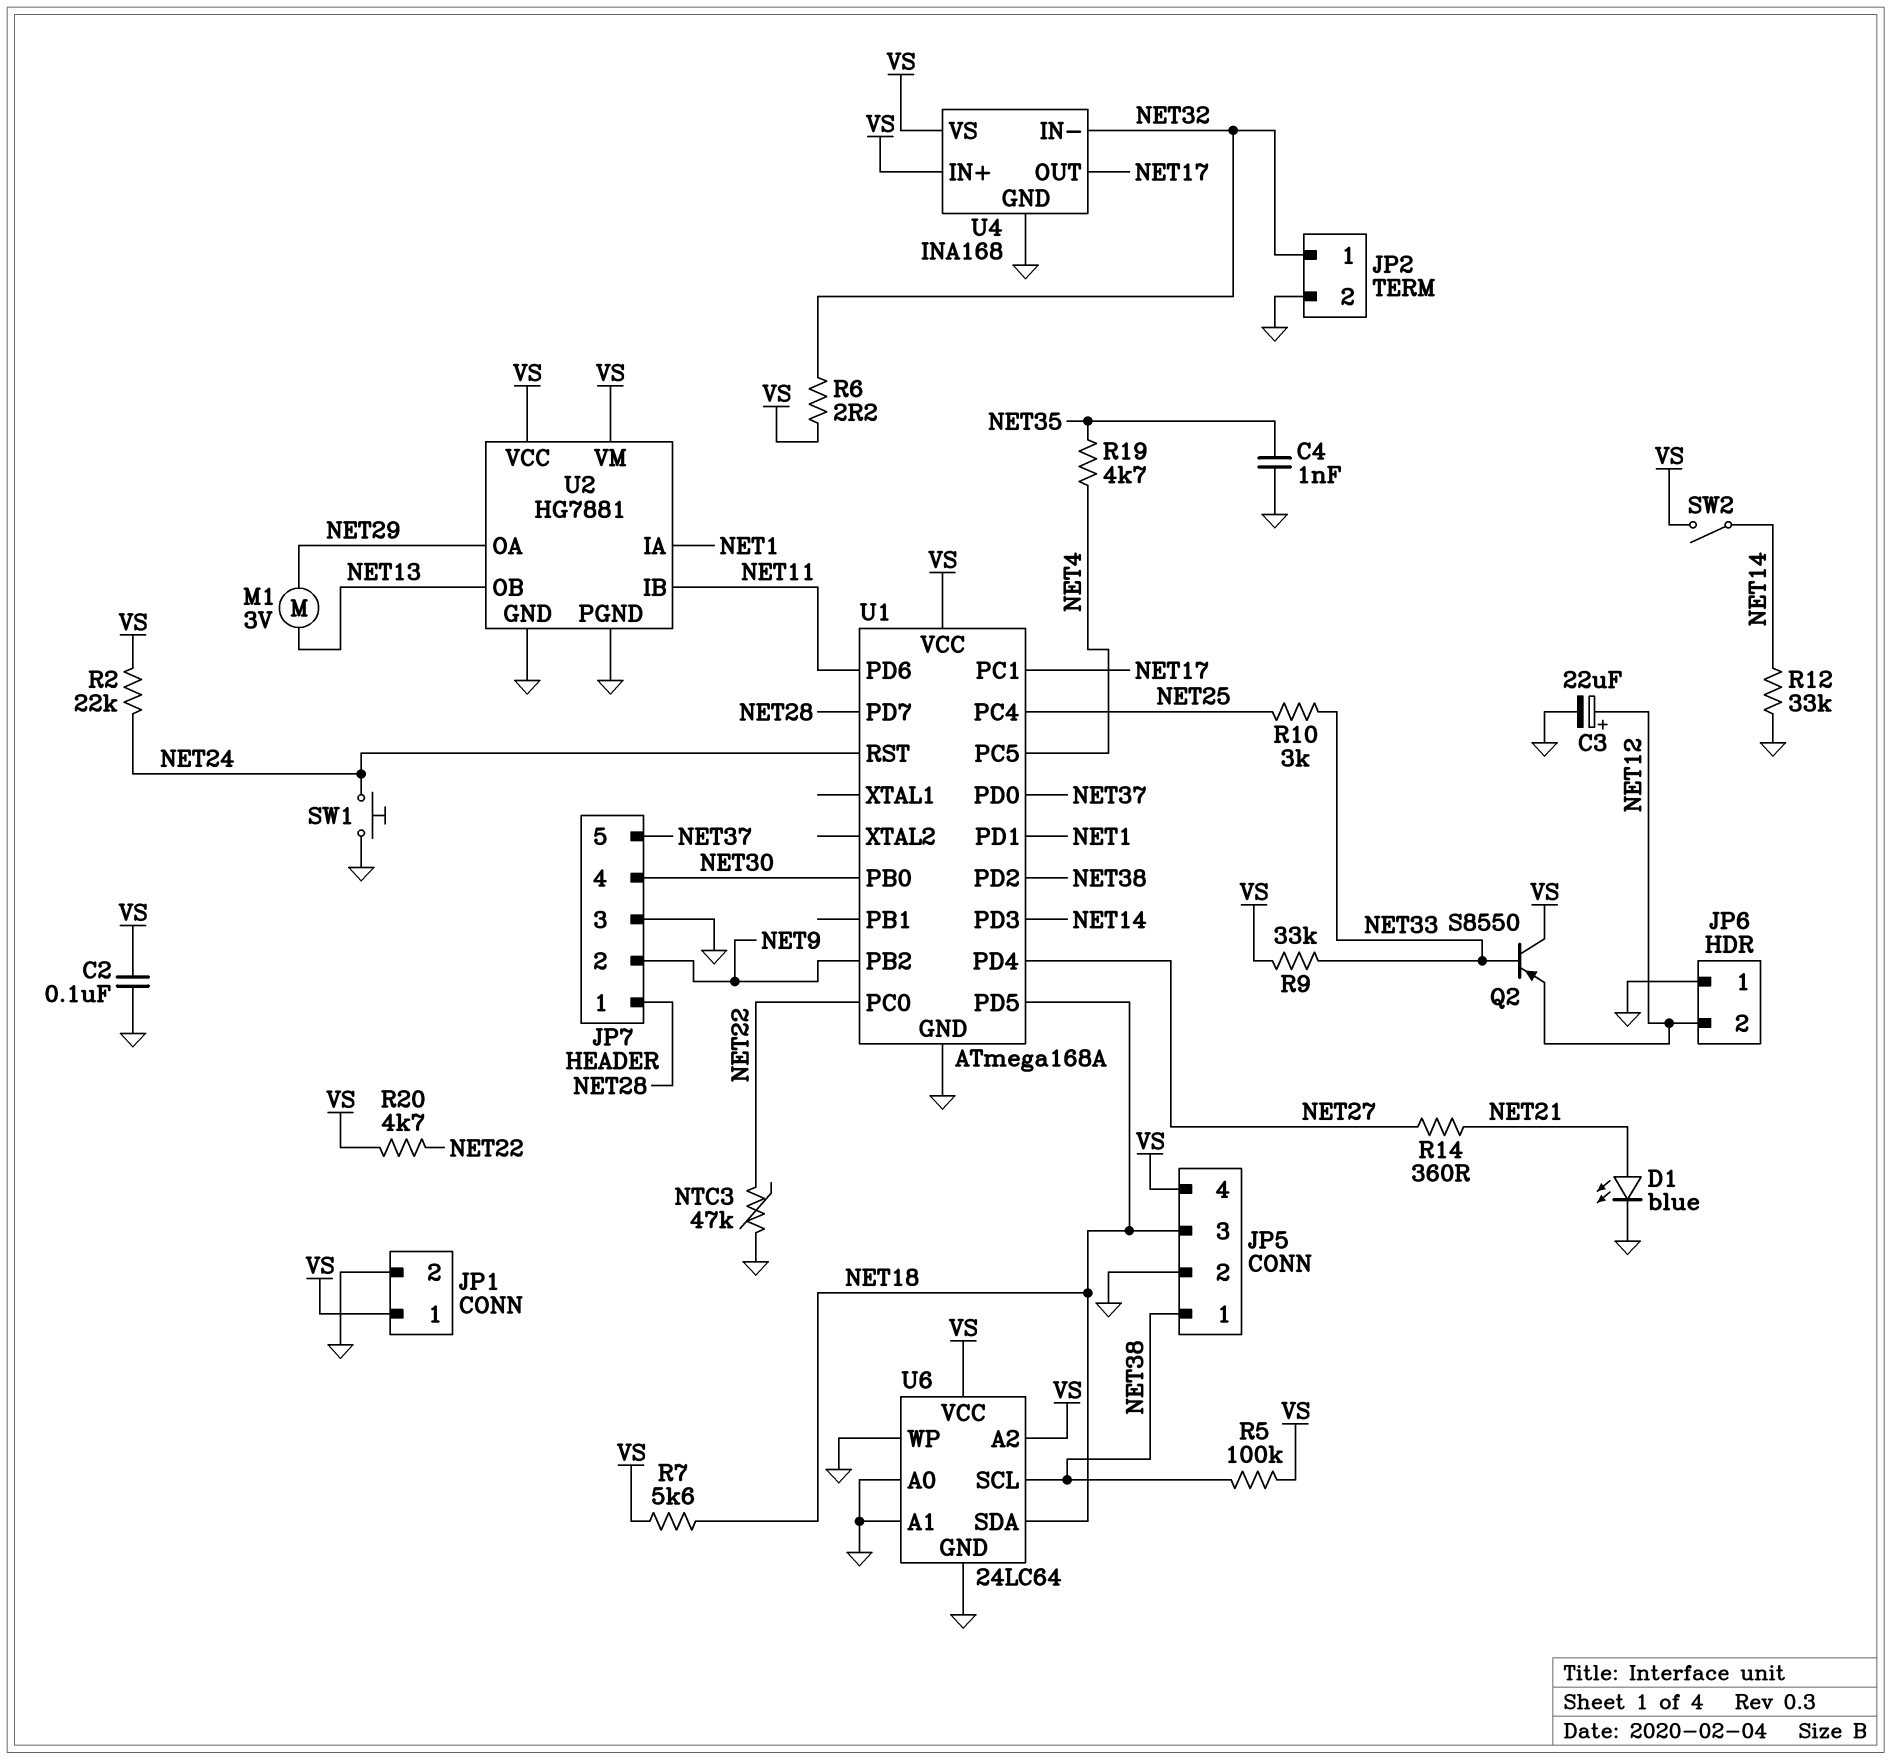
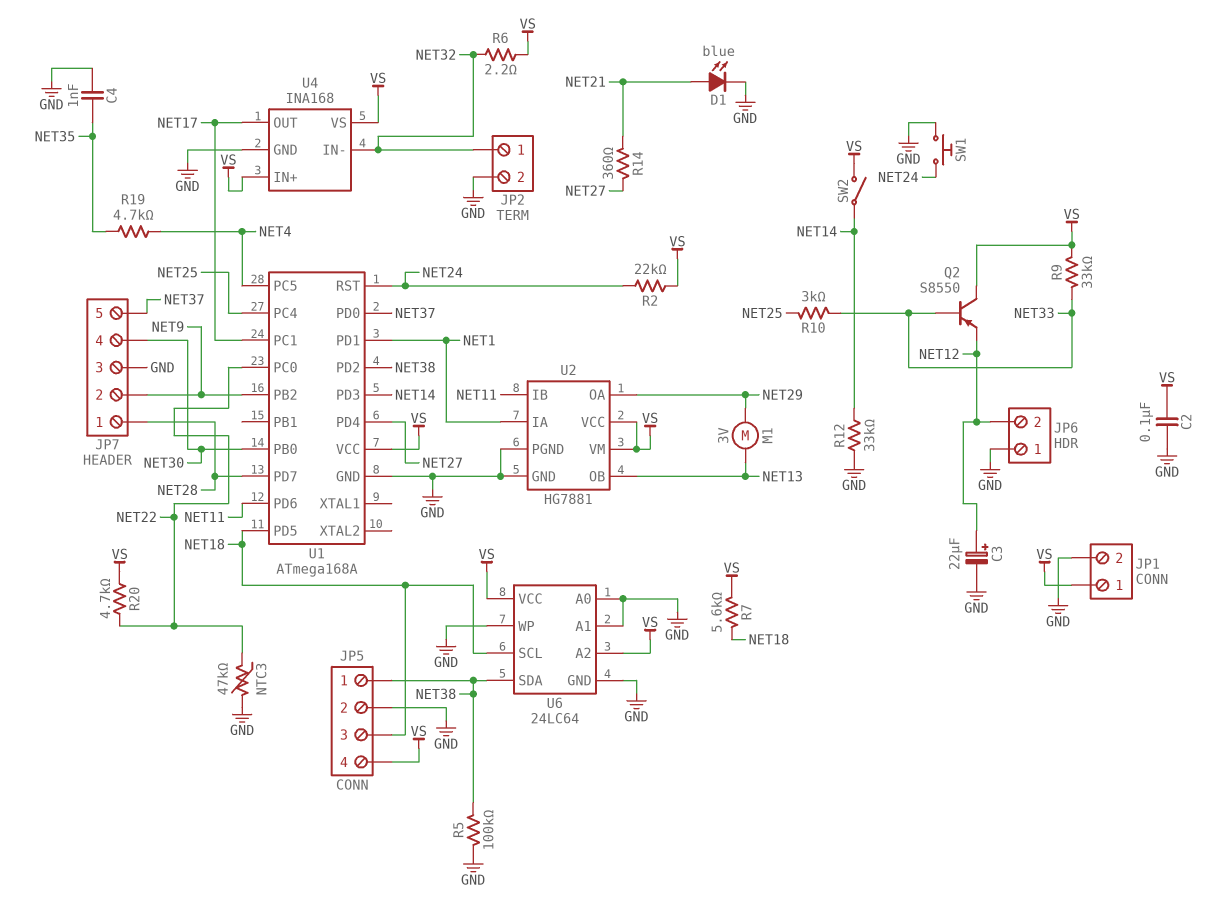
R5: 100k (NET38, VS) -> 100k (GND, NET38)
U6 pin SCL: NET38 -> NET18
U6 pin SDA: NET18 -> NET38

